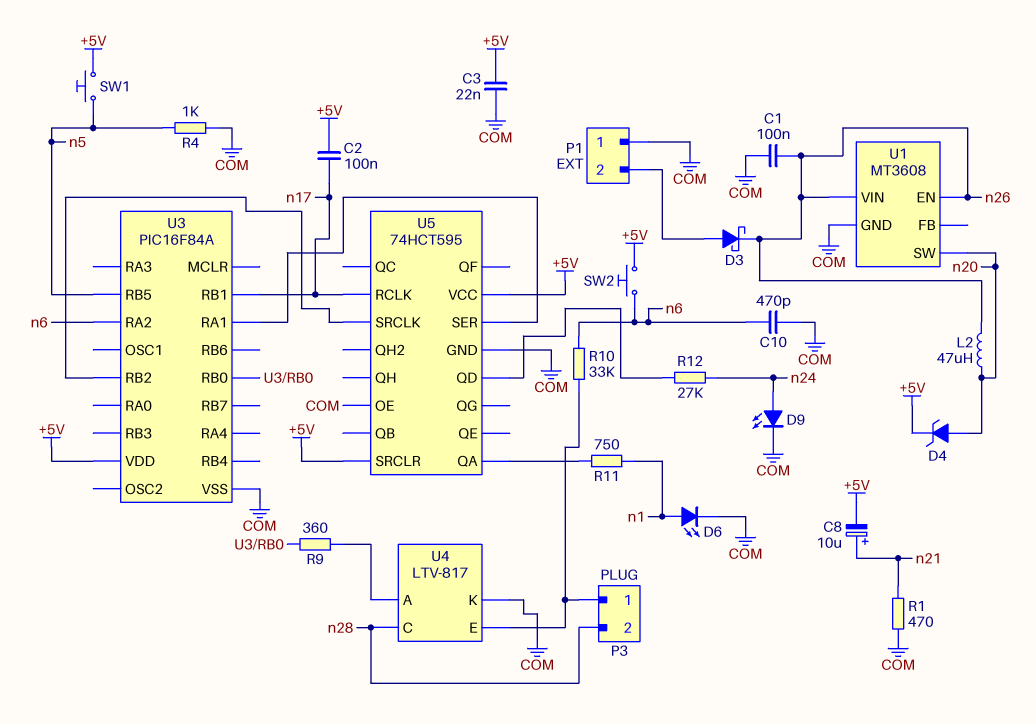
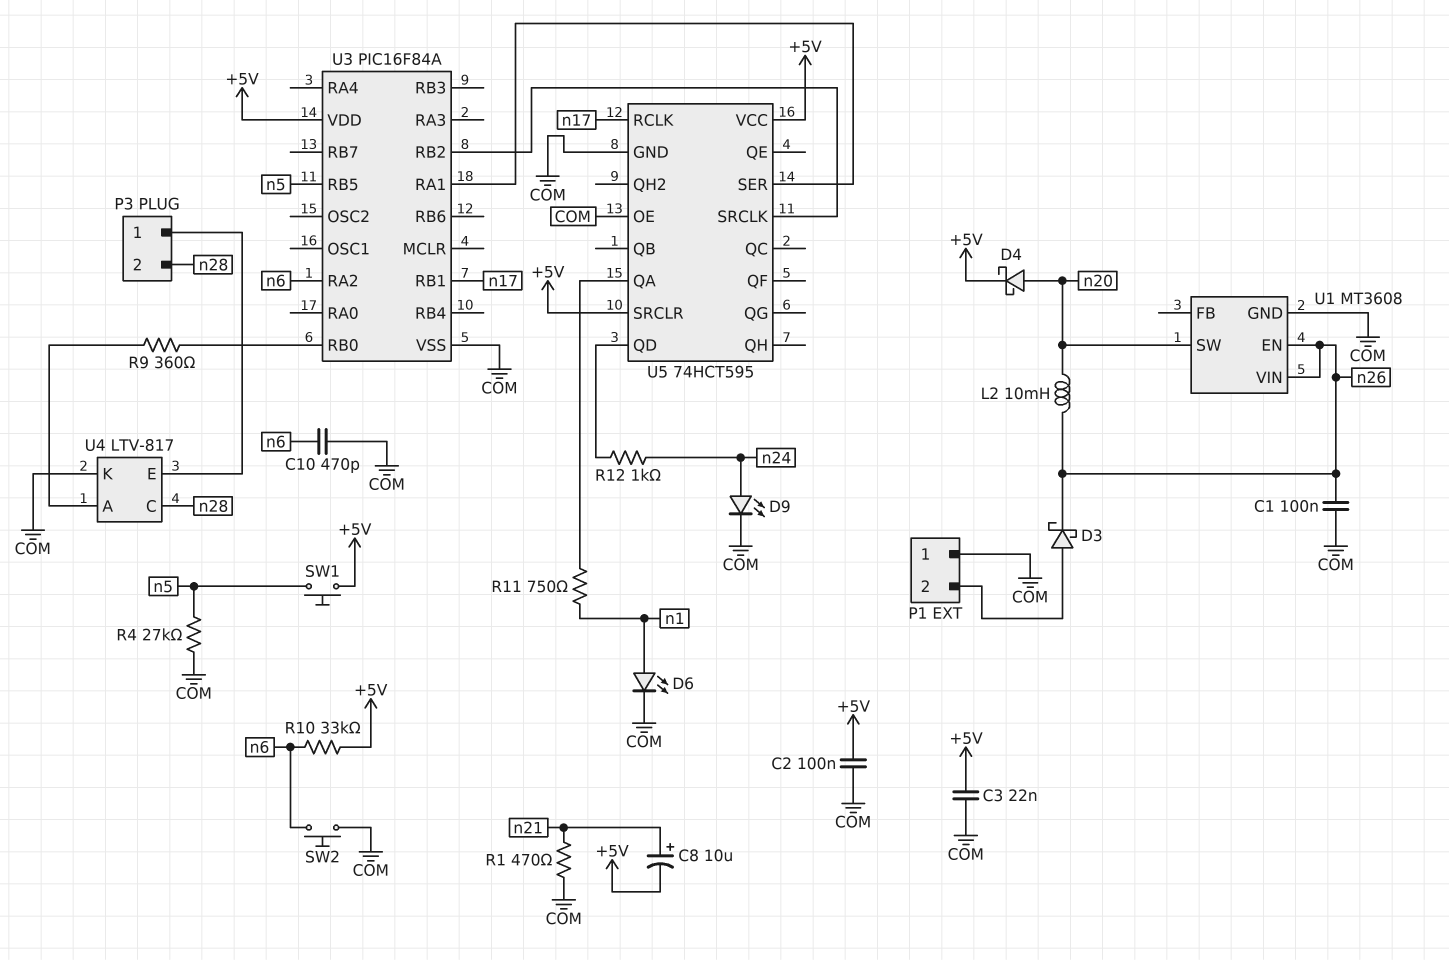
C2: 100nF (+5V, n17) -> 100nF (+5V, COM)
D4: zener (A n20, K +5V) -> schottky (A n20, K +5V)
L2: 47uH (n20, n26) -> 10mH (n20, n26)
R4: 1k (COM, n5) -> 27k (COM, n5)
R10: 33k (P3/1, n6) -> 33k (+5V, n6)
R12: 27k (U5/QD, n24) -> 1k (U5/QD, n24)
SW2: button (+5V, n6) -> button (COM, n6)

